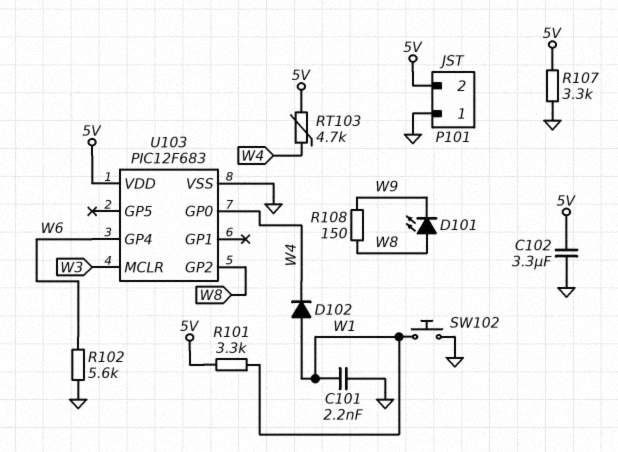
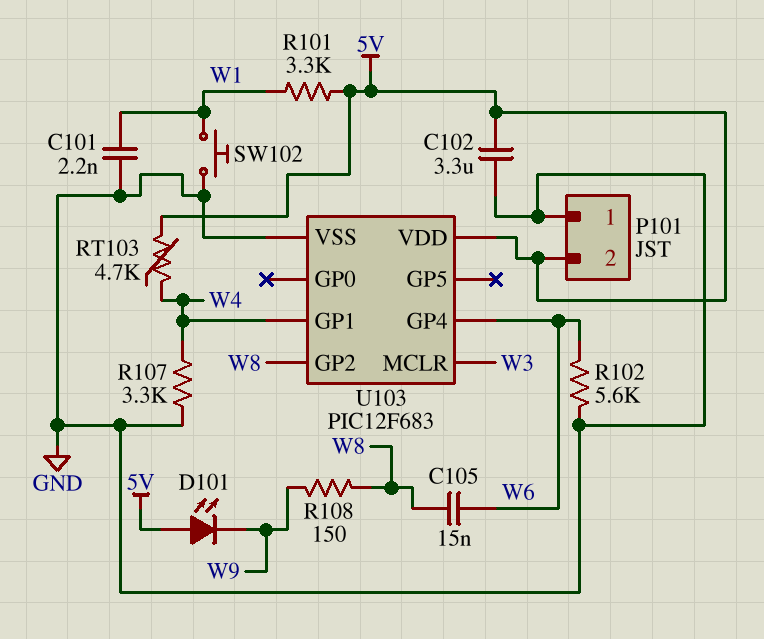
C105: none -> 15nF (W6, W8)
D101: LED (A W8, K W9) -> LED (A 5V, K W9)
D102: diode (A W1, K W4) -> none
R107: 3.3k (5V, GND) -> 3.3k (GND, W4)
U103 pin GP0: W4 -> none
U103 pin GP1: none -> W4

